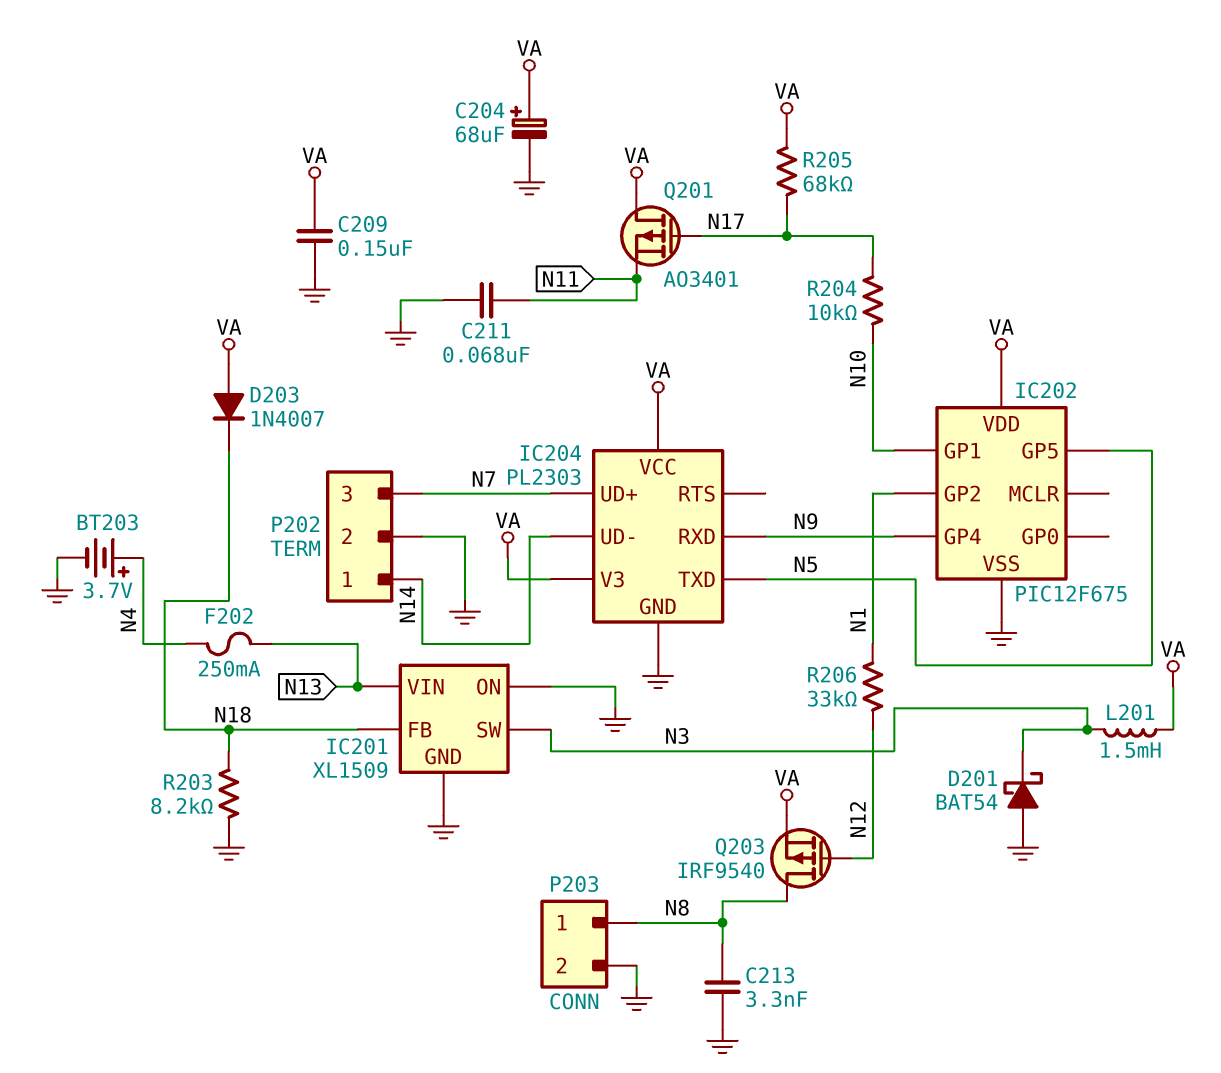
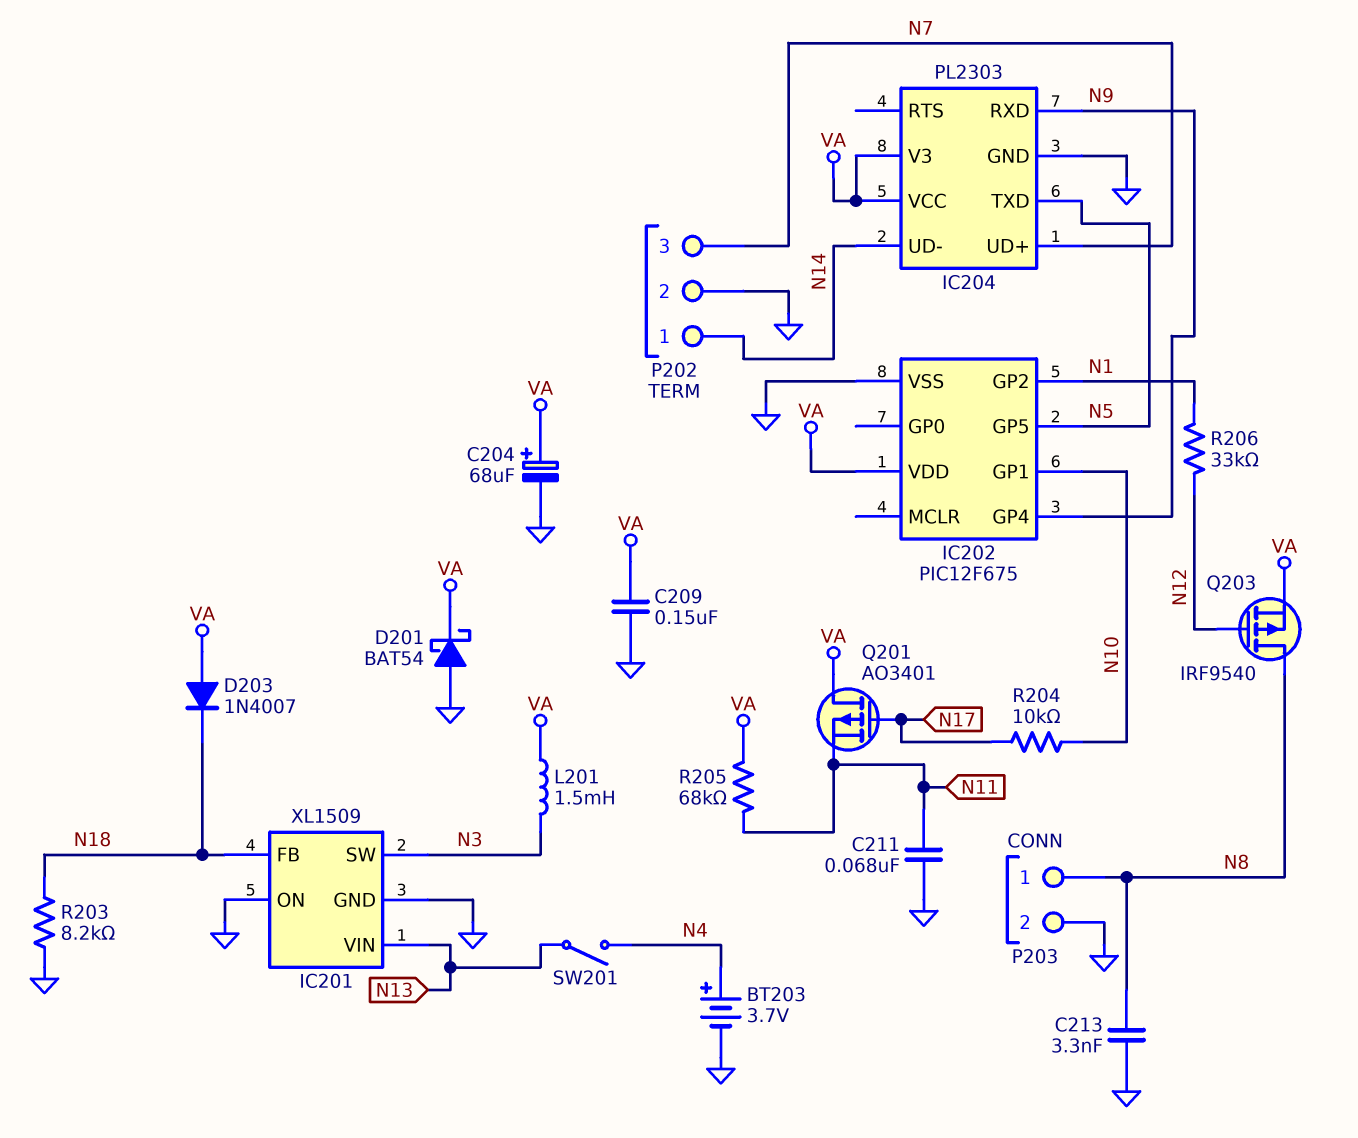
D201: schottky BAT54 (A GND, K N3) -> schottky BAT54 (A GND, K VA)
F202: 250mA (N4, N13) -> none
R205: 68k (N17, VA) -> 68k (N11, VA)
SW201: none -> switch (N4, N13)

